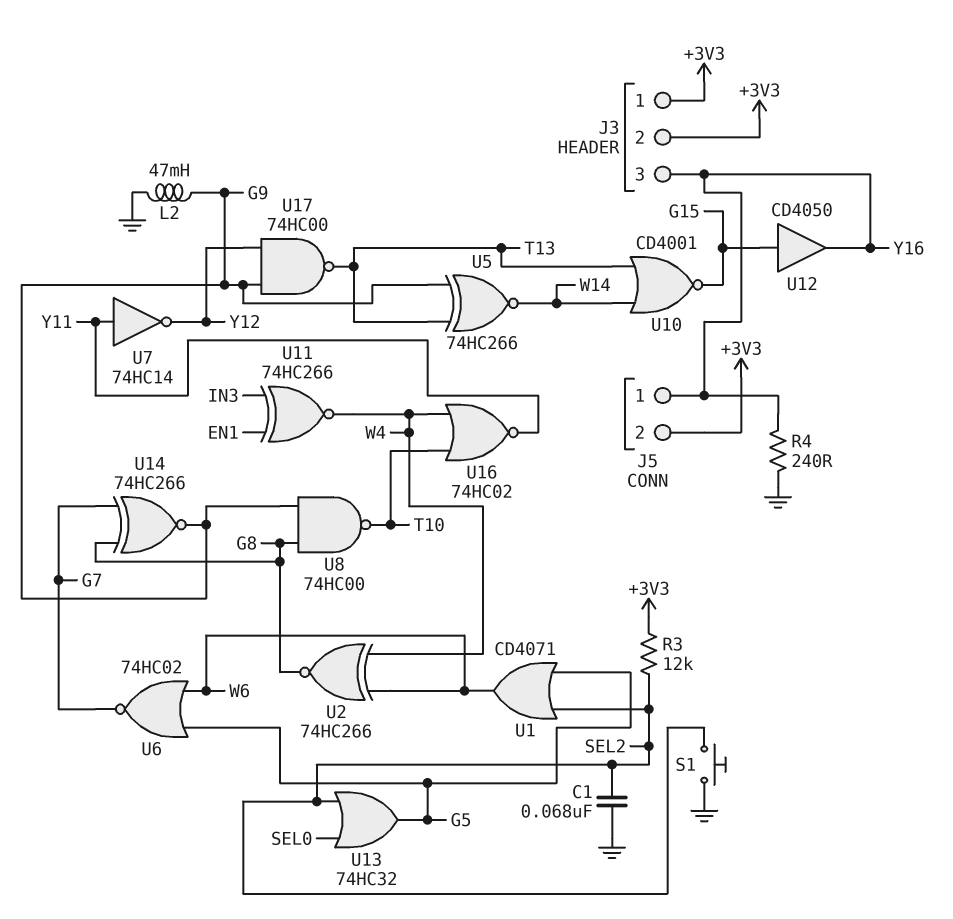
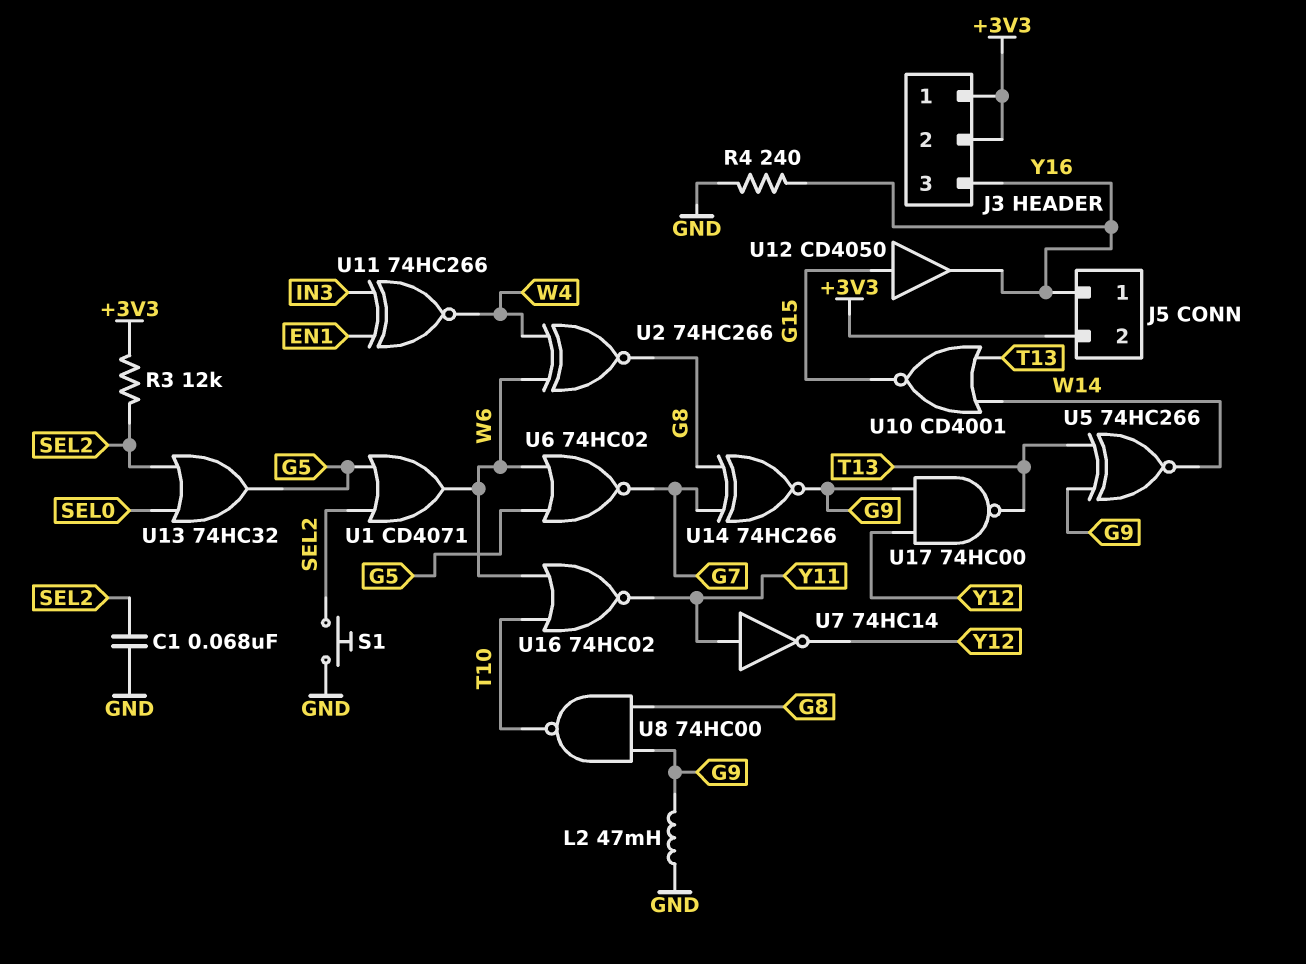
U16: NOR 74HC02 (in T10, in W4, out Y11) -> NOR 74HC02 (in T10, in W6, out Y11)

